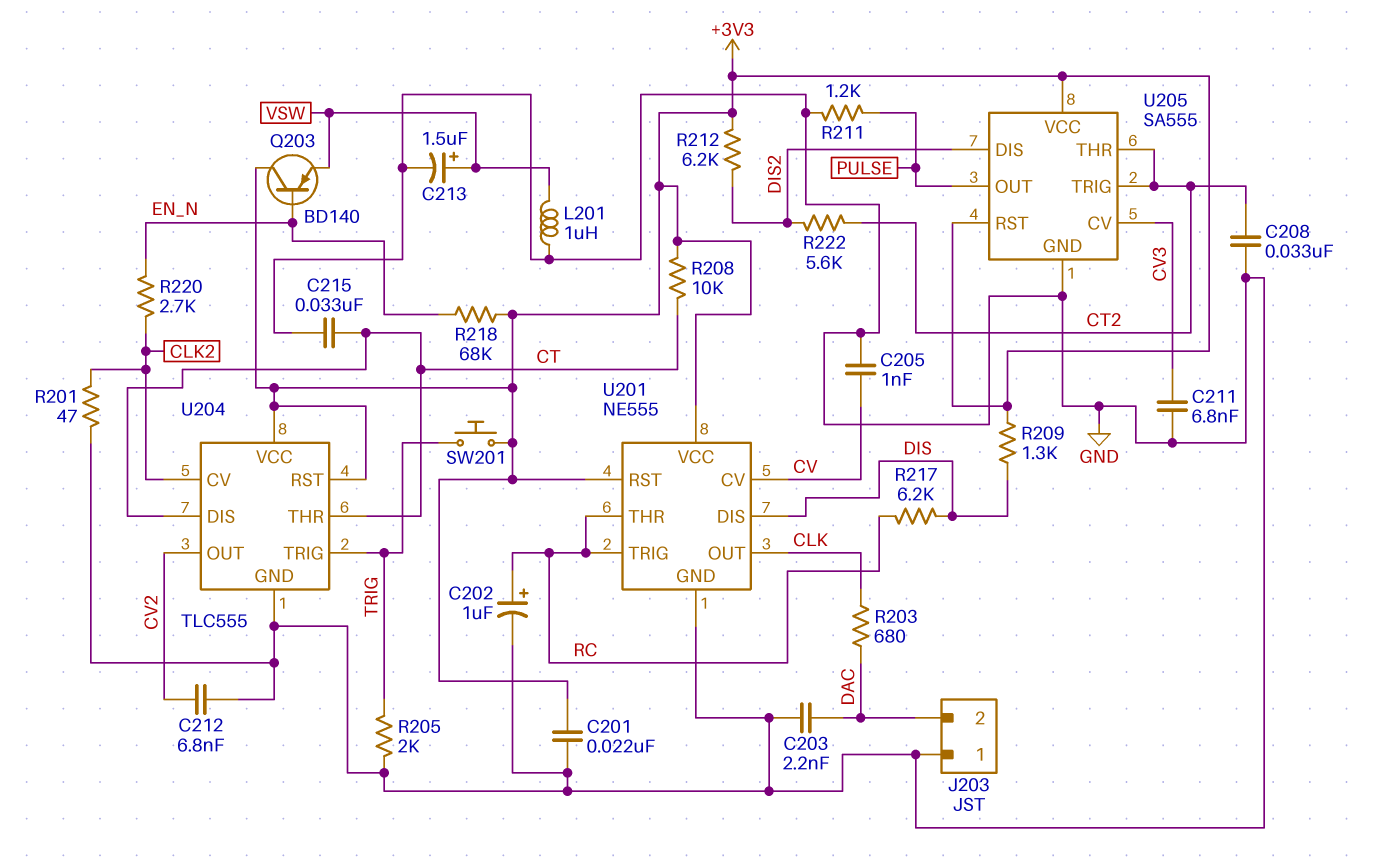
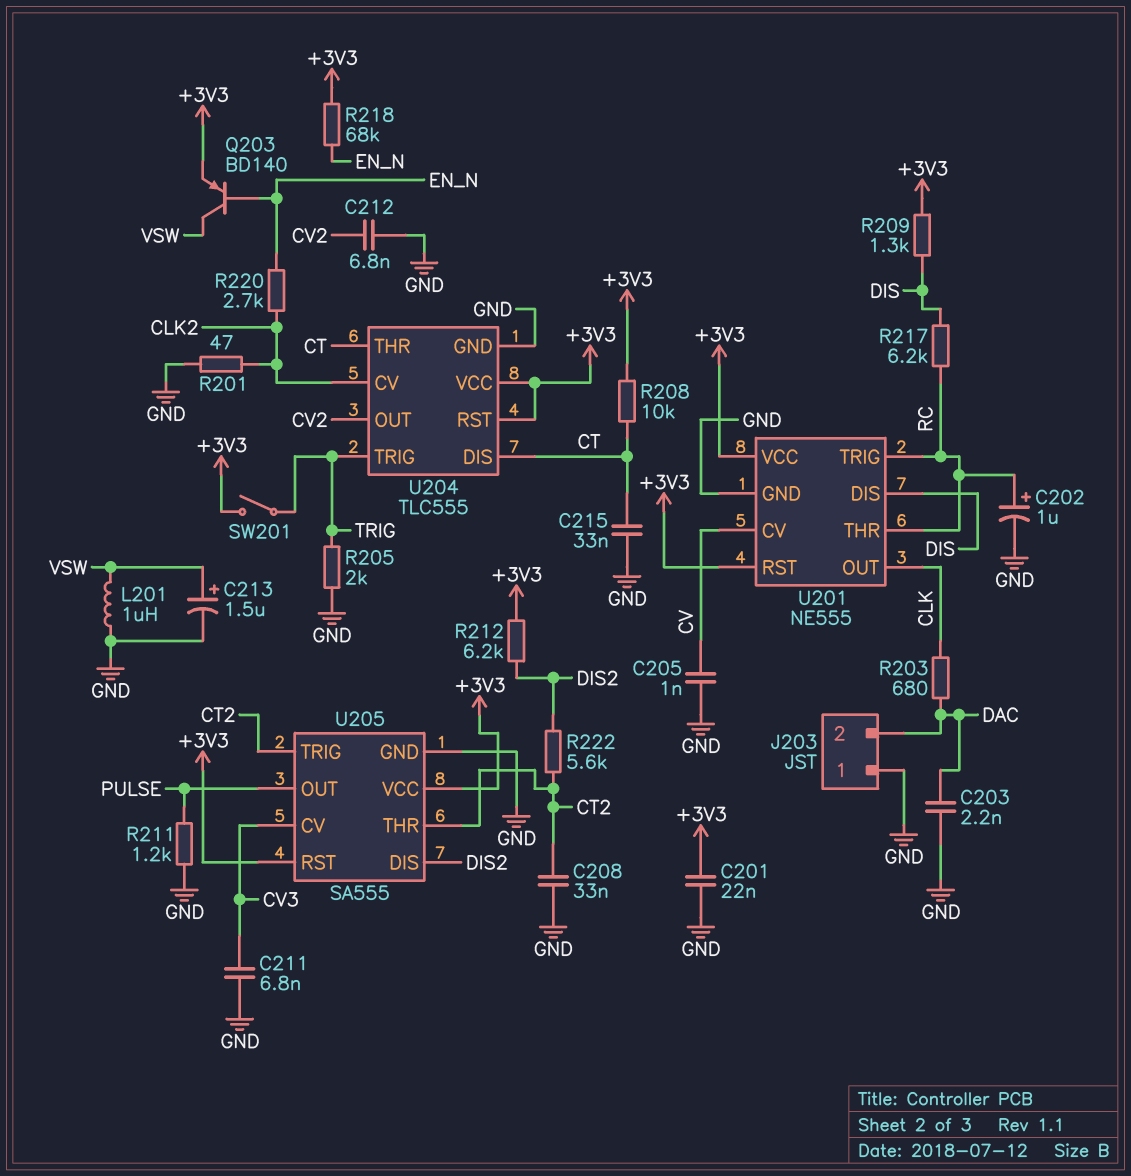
Q203: PNP BD140 (B EN_N, C +3V3, E VSW) -> PNP BD140 (B EN_N, C VSW, E +3V3)
SW201: button (+3V3, TRIG) -> switch (+3V3, TRIG)

